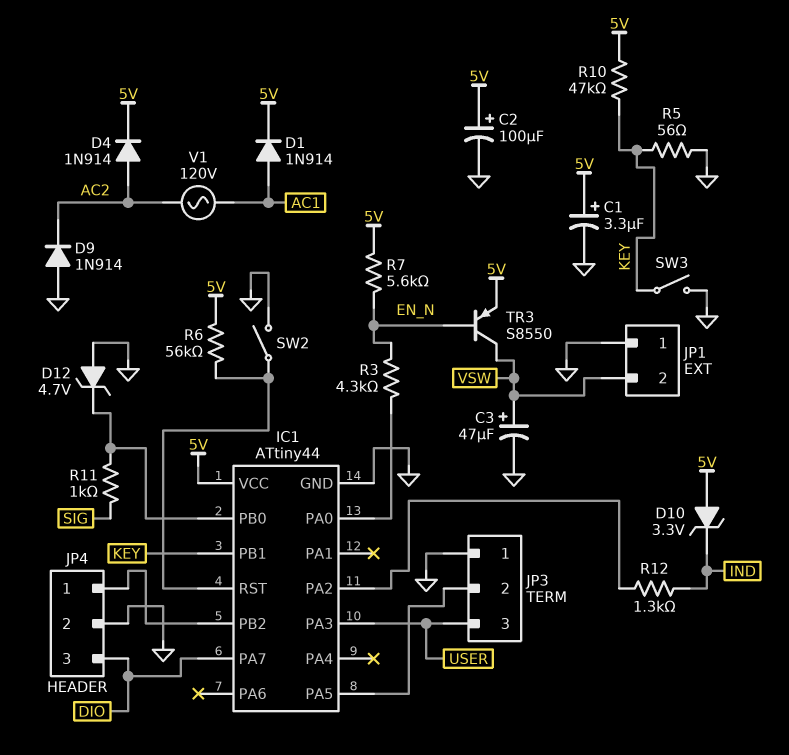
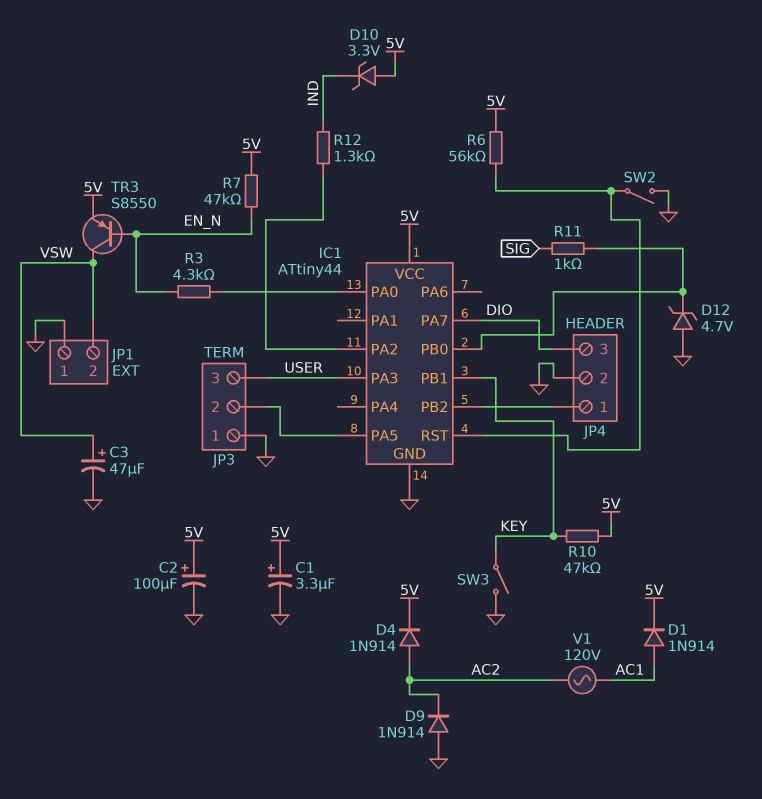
R5: 56 (GND, KEY) -> none
R7: 5.6k (5V, EN_N) -> 47k (5V, EN_N)

